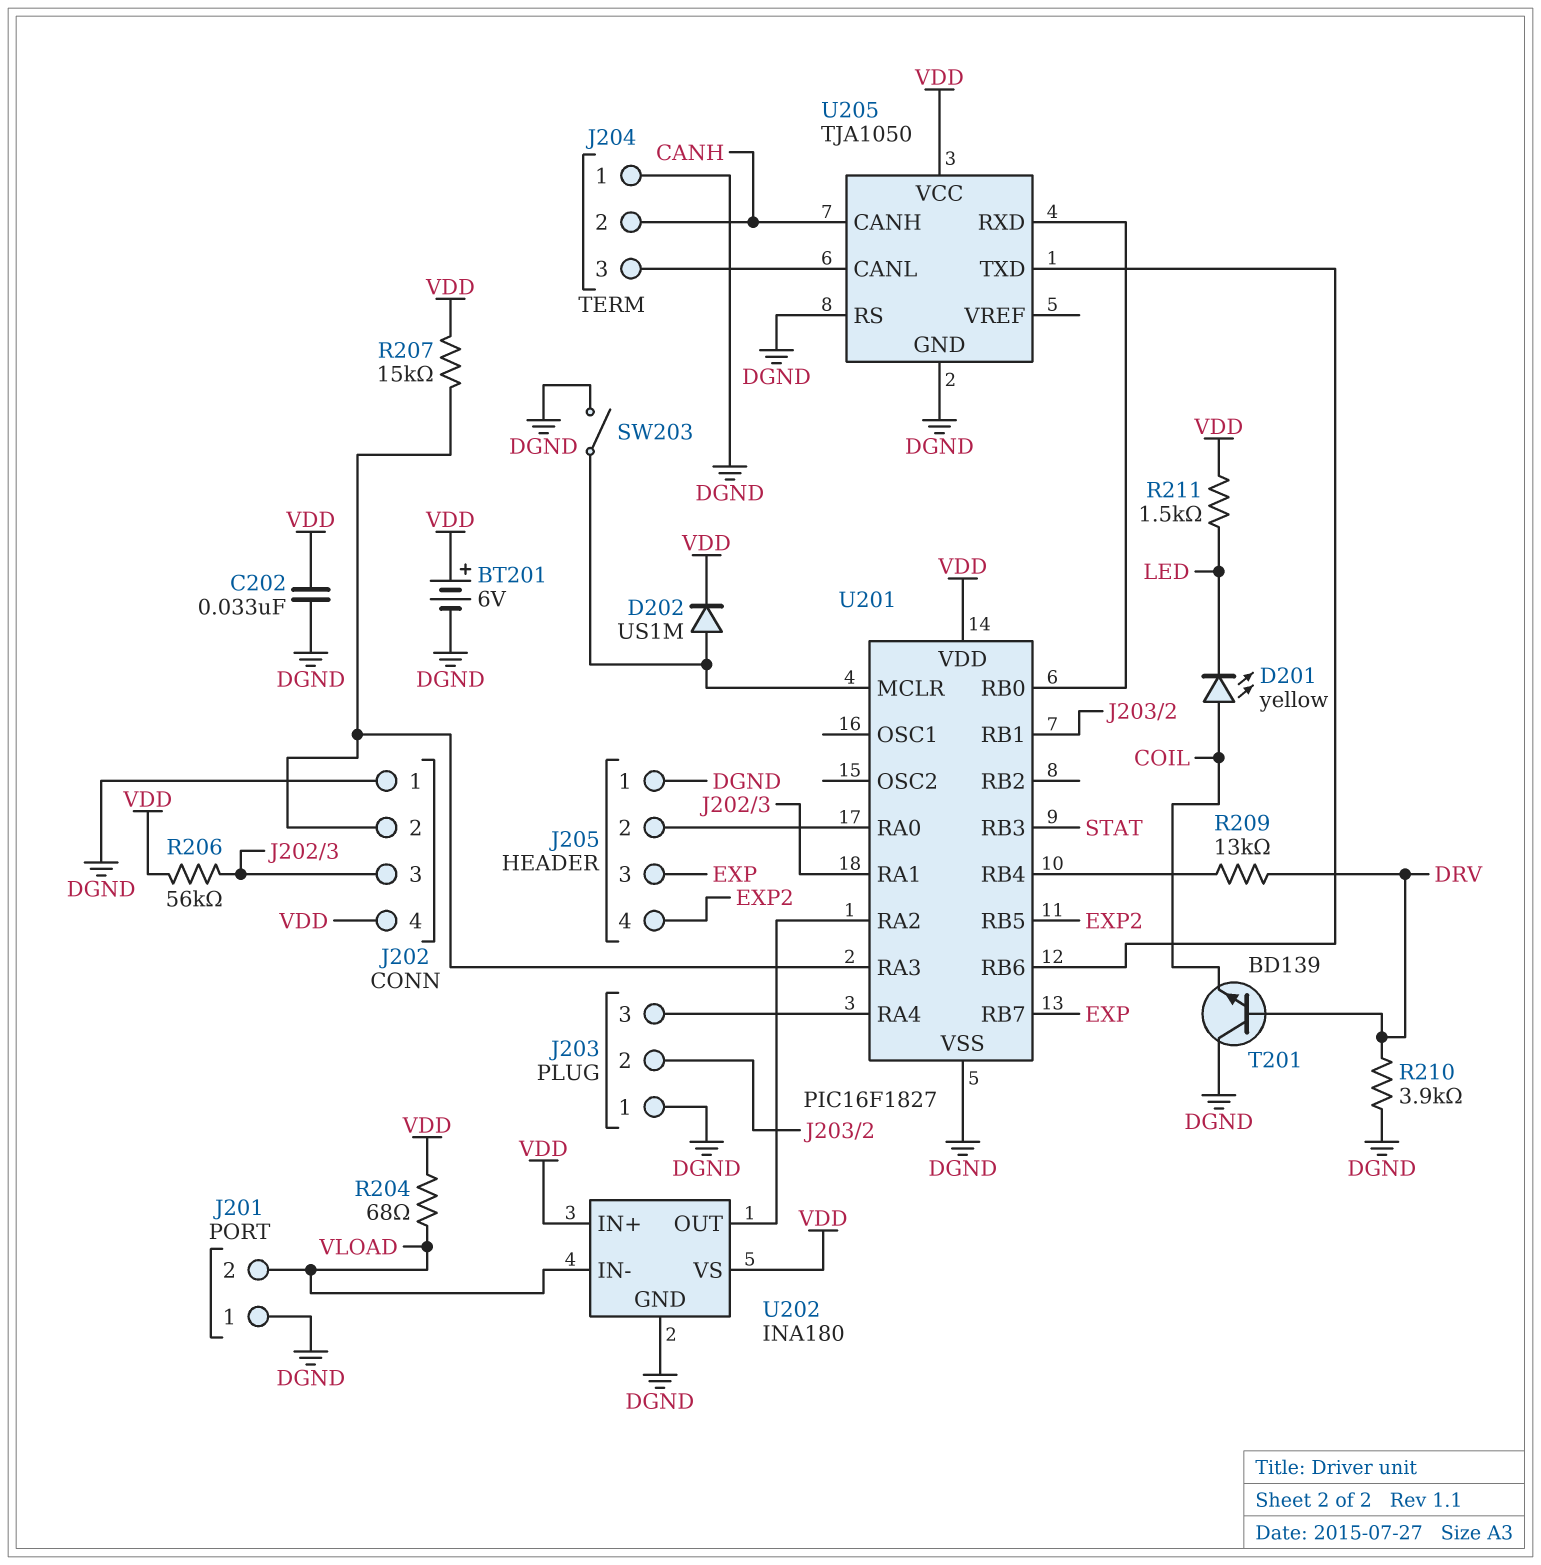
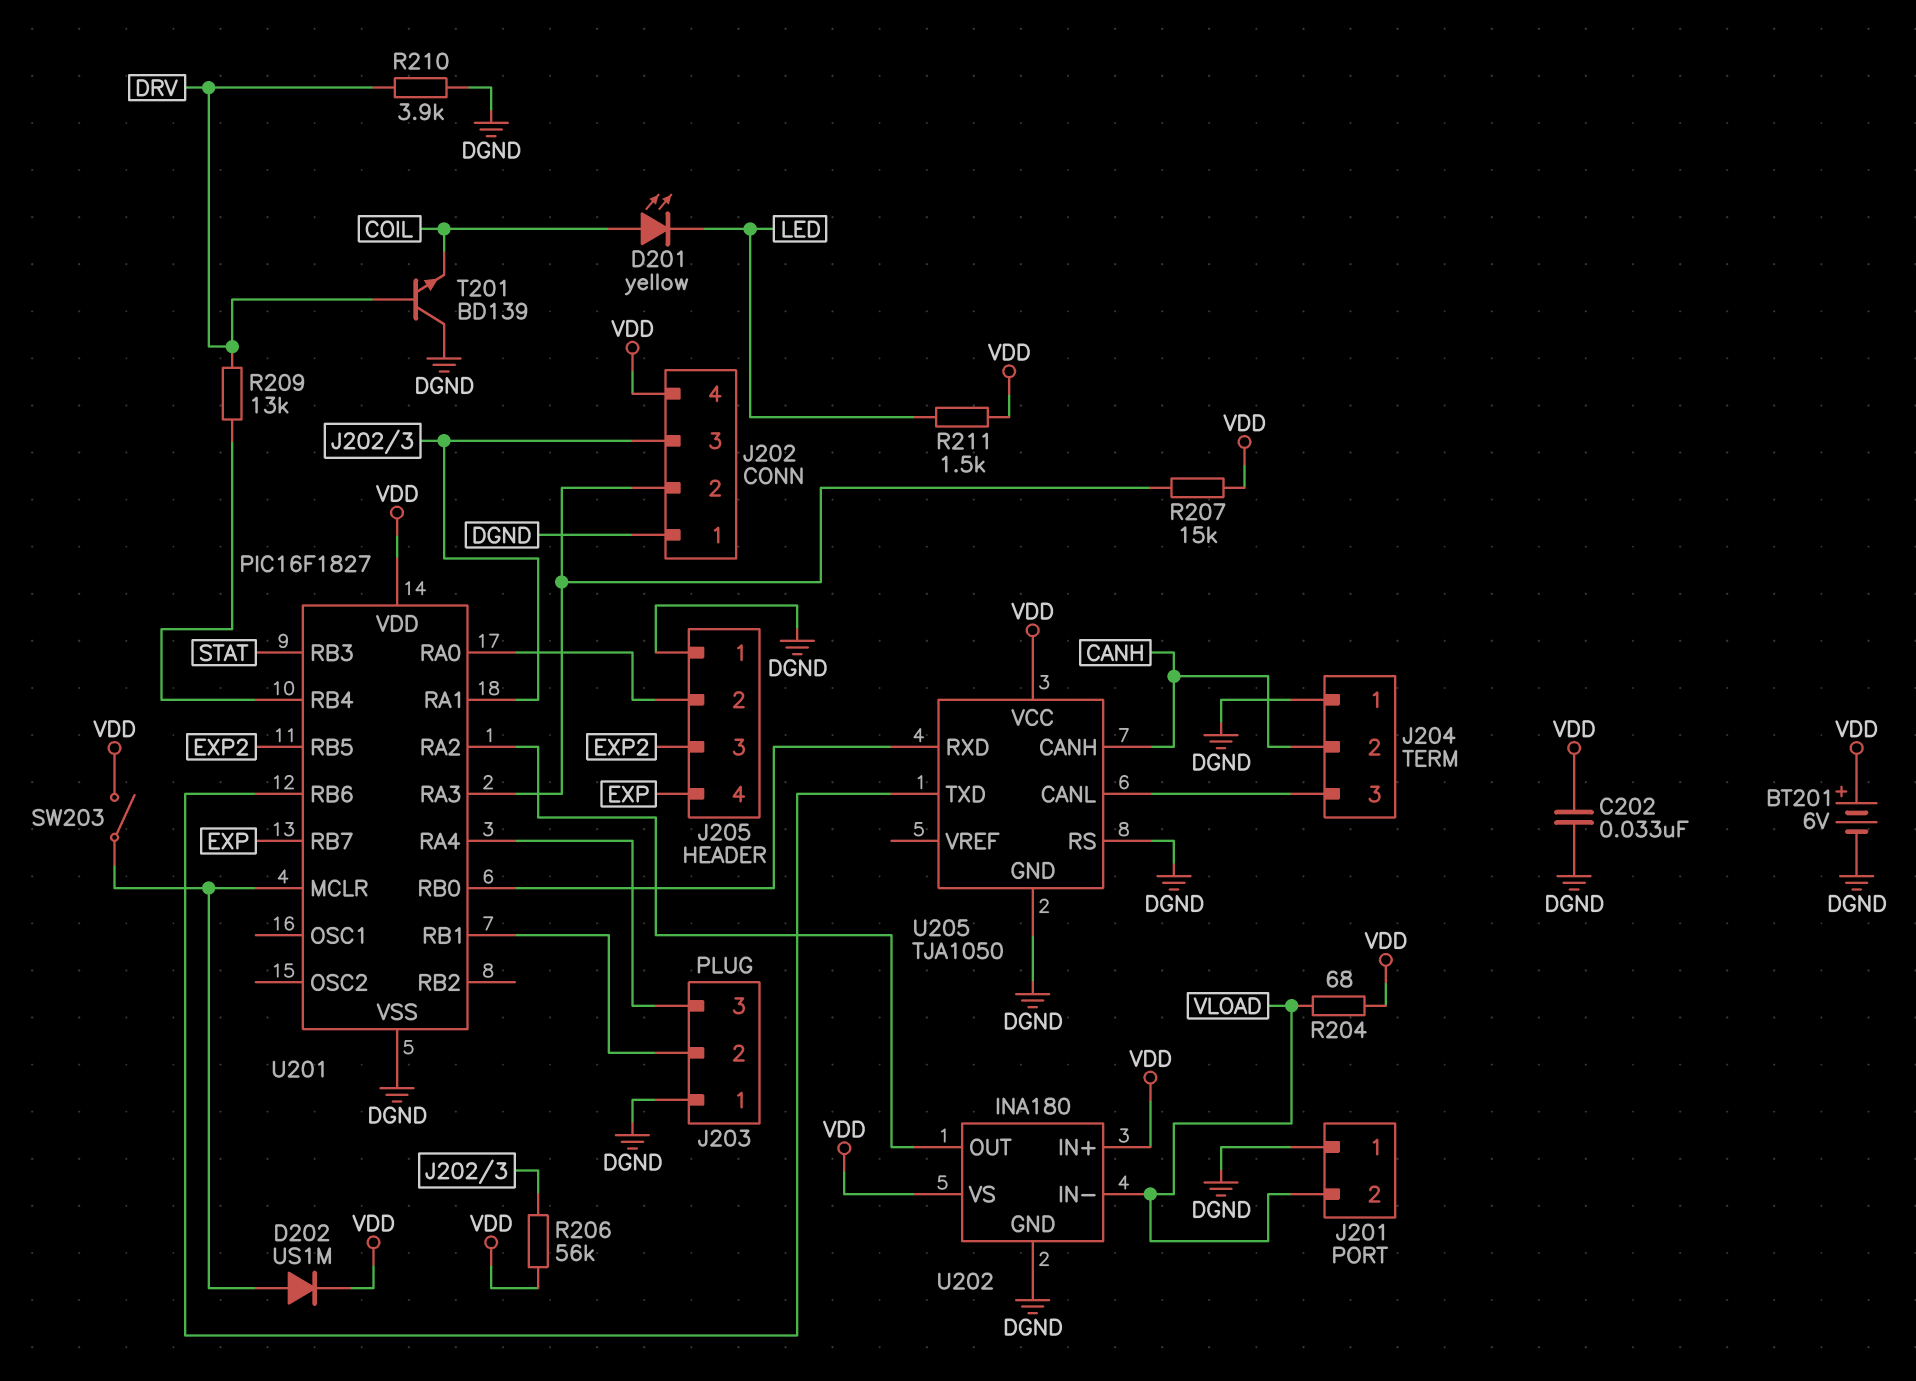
J205 pin 3: EXP -> EXP2
J205 pin 4: EXP2 -> EXP
SW203: switch (DGND, U201/MCLR) -> switch (U201/MCLR, VDD)

